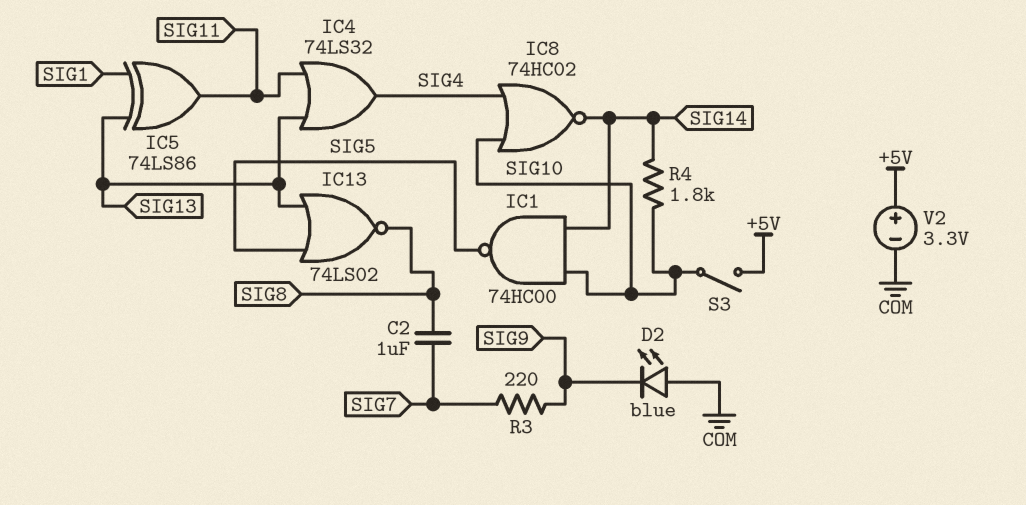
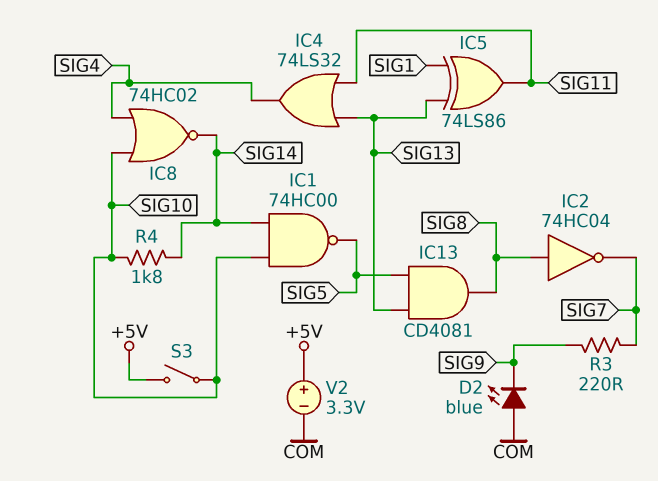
C2: 1uF (SIG7, SIG8) -> none
IC2: none -> NOT 74HC04 (in SIG8, out SIG7)
IC13: NOR 74LS02 (in SIG5, in SIG13, out SIG8) -> AND CD4081 (in SIG5, in SIG13, out SIG8)

